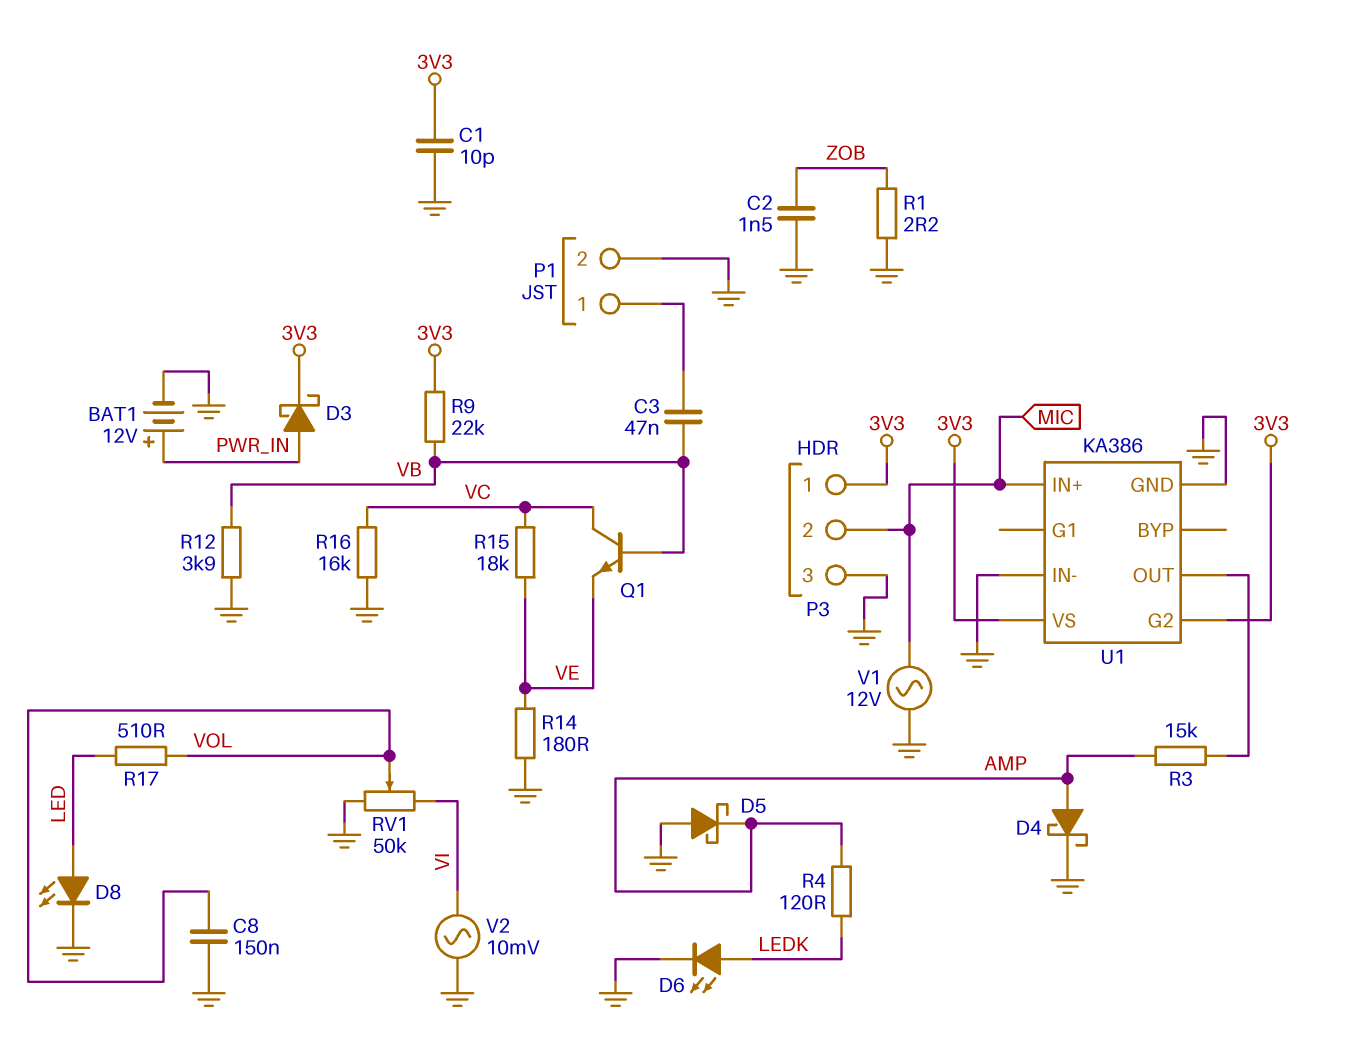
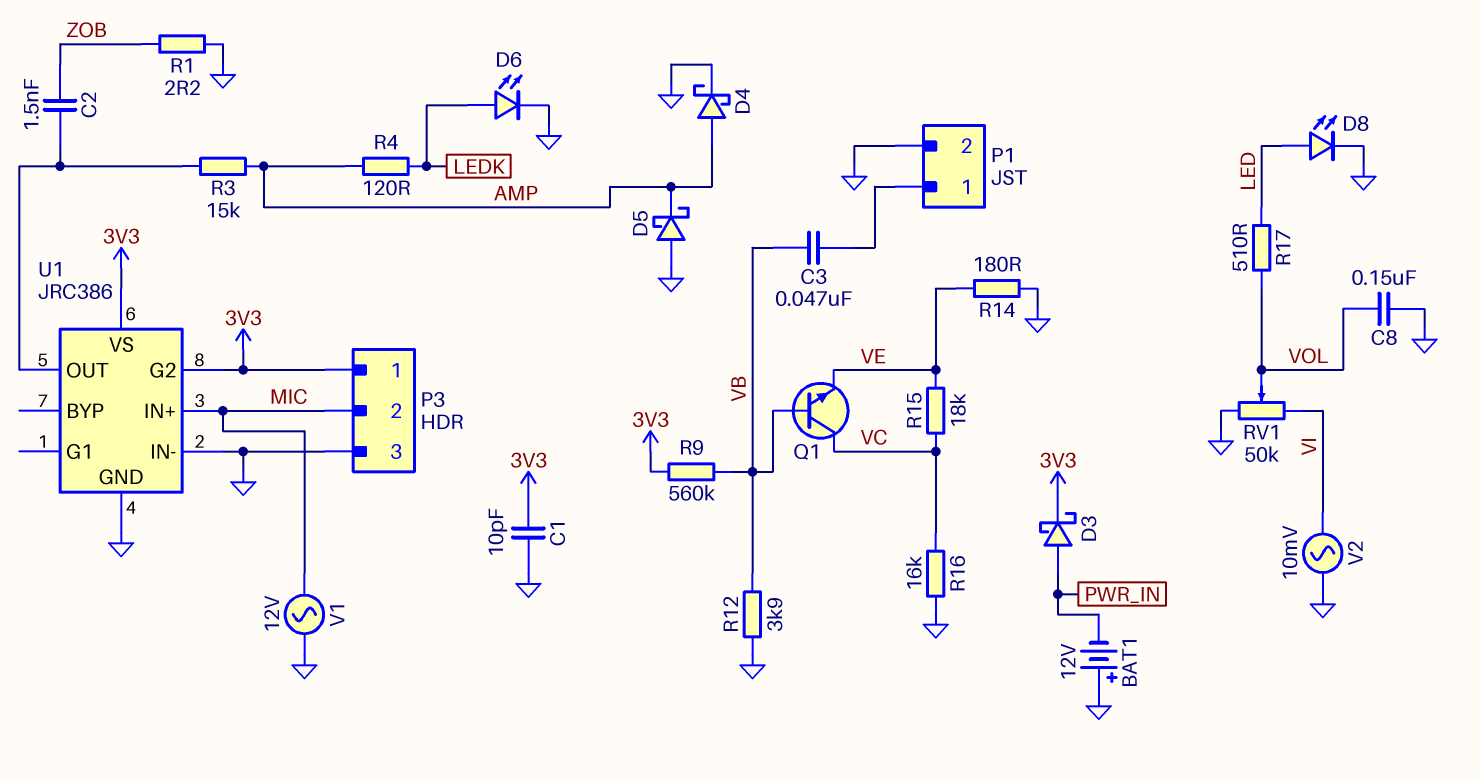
BAT1: 12V (plus PWR_IN, minus GND) -> 12V (plus GND, minus PWR_IN)
C2: 1.5nF (GND, ZOB) -> 1.5nF (U1/OUT, ZOB)
R9: 22k (3V3, VB) -> 560k (3V3, VB)
U1: KA386 -> JRC386

